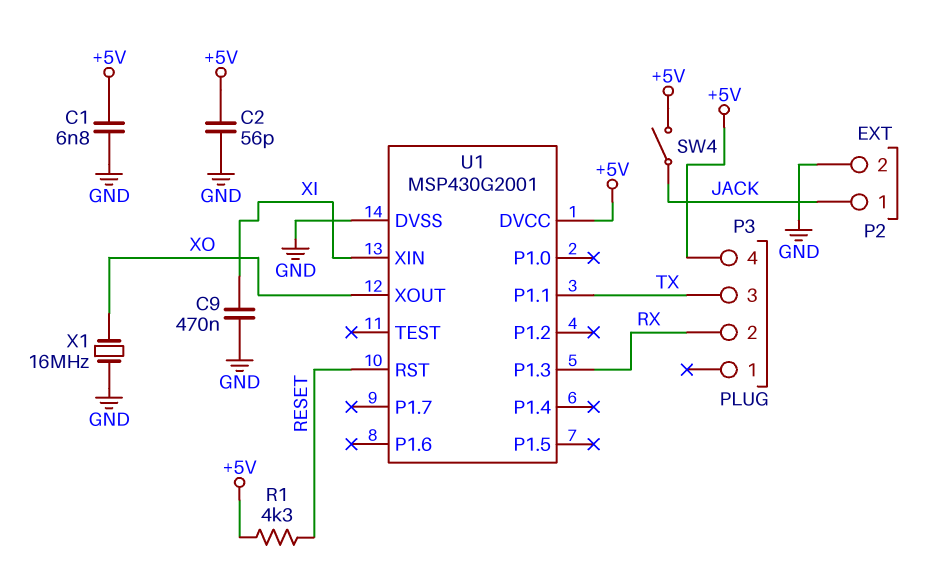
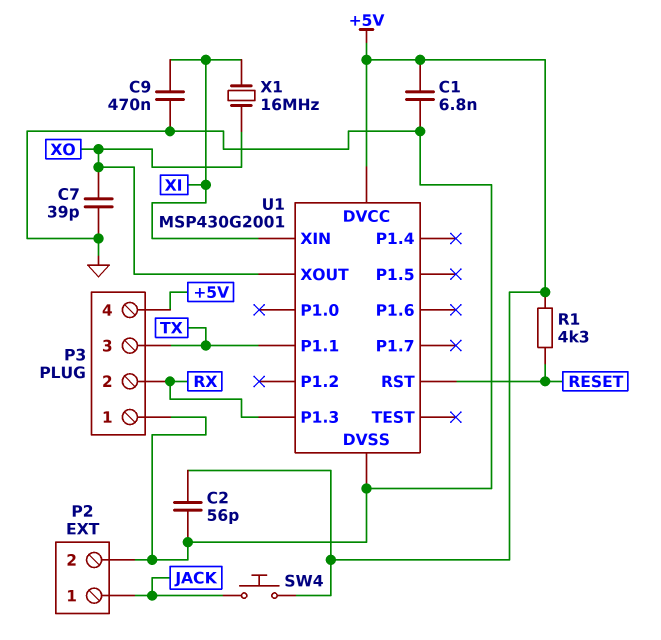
C7: none -> 39pF (GND, XO)
P3 pin 1: none -> GND
SW4: switch (+5V, JACK) -> button (+5V, JACK)
X1: 16MHz (GND, XO) -> 16MHz (XI, XO)

